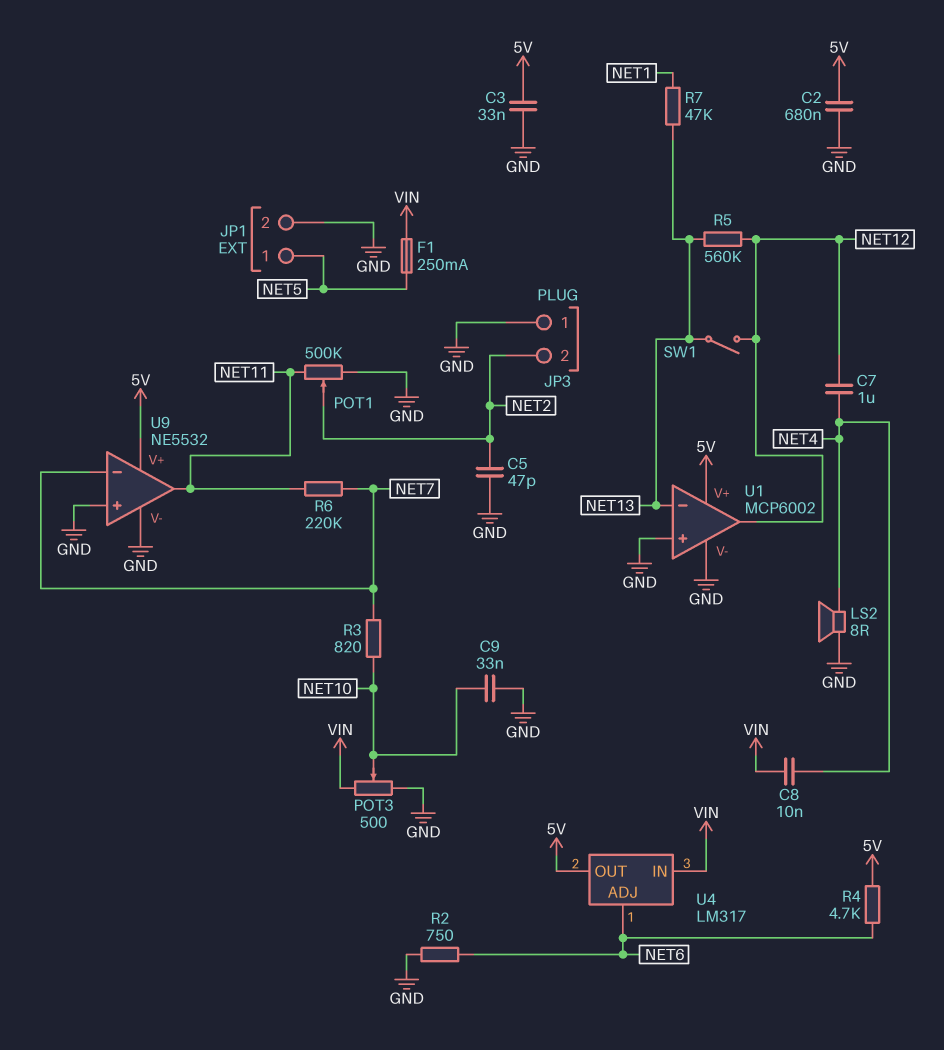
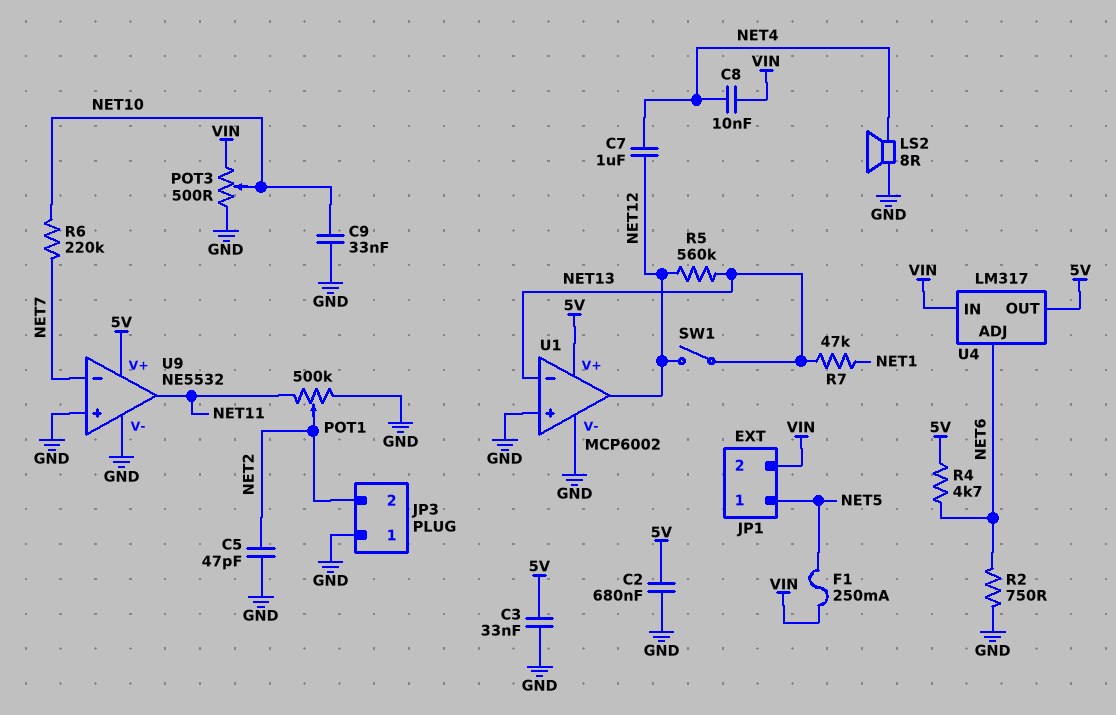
JP1 pin 2: GND -> VIN
R3: 820 (NET7, NET10) -> none
R6: 220k (NET7, NET11) -> 220k (NET7, NET10)

